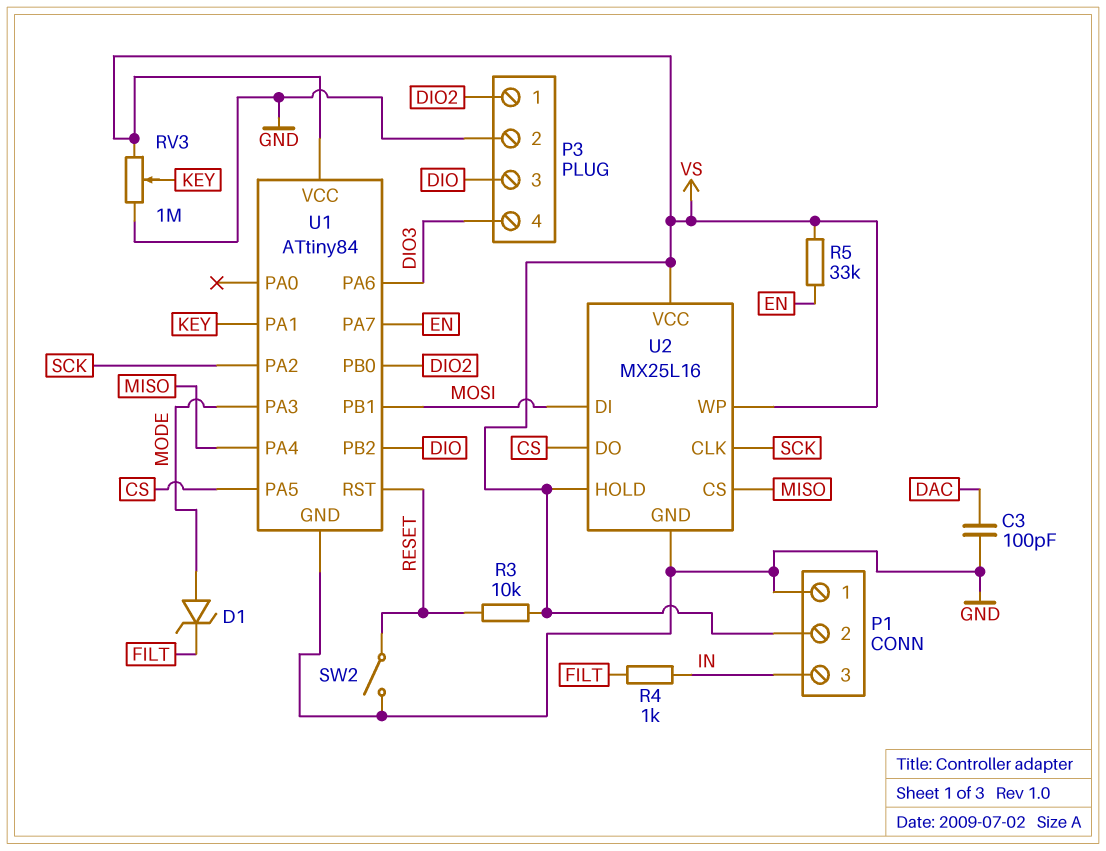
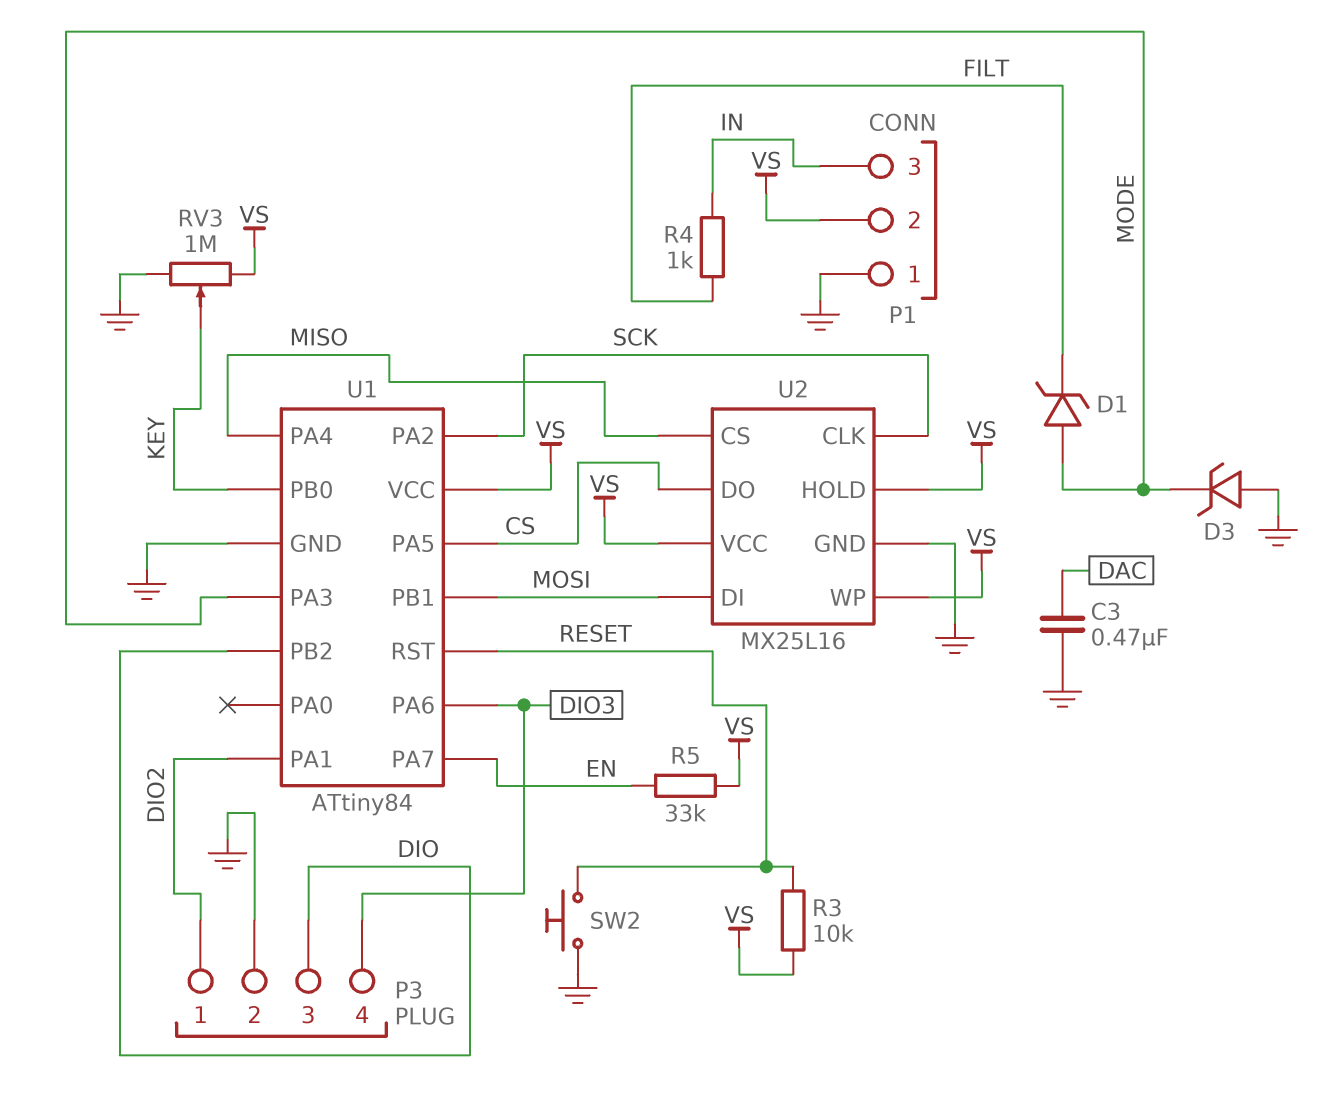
C3: 100pF (DAC, GND) -> 470nF (DAC, GND)
D3: none -> zener (A GND, K MODE)
SW2: switch (GND, RESET) -> button (GND, RESET)
U1 pin PA1: KEY -> DIO2
U1 pin PB0: DIO2 -> KEY

